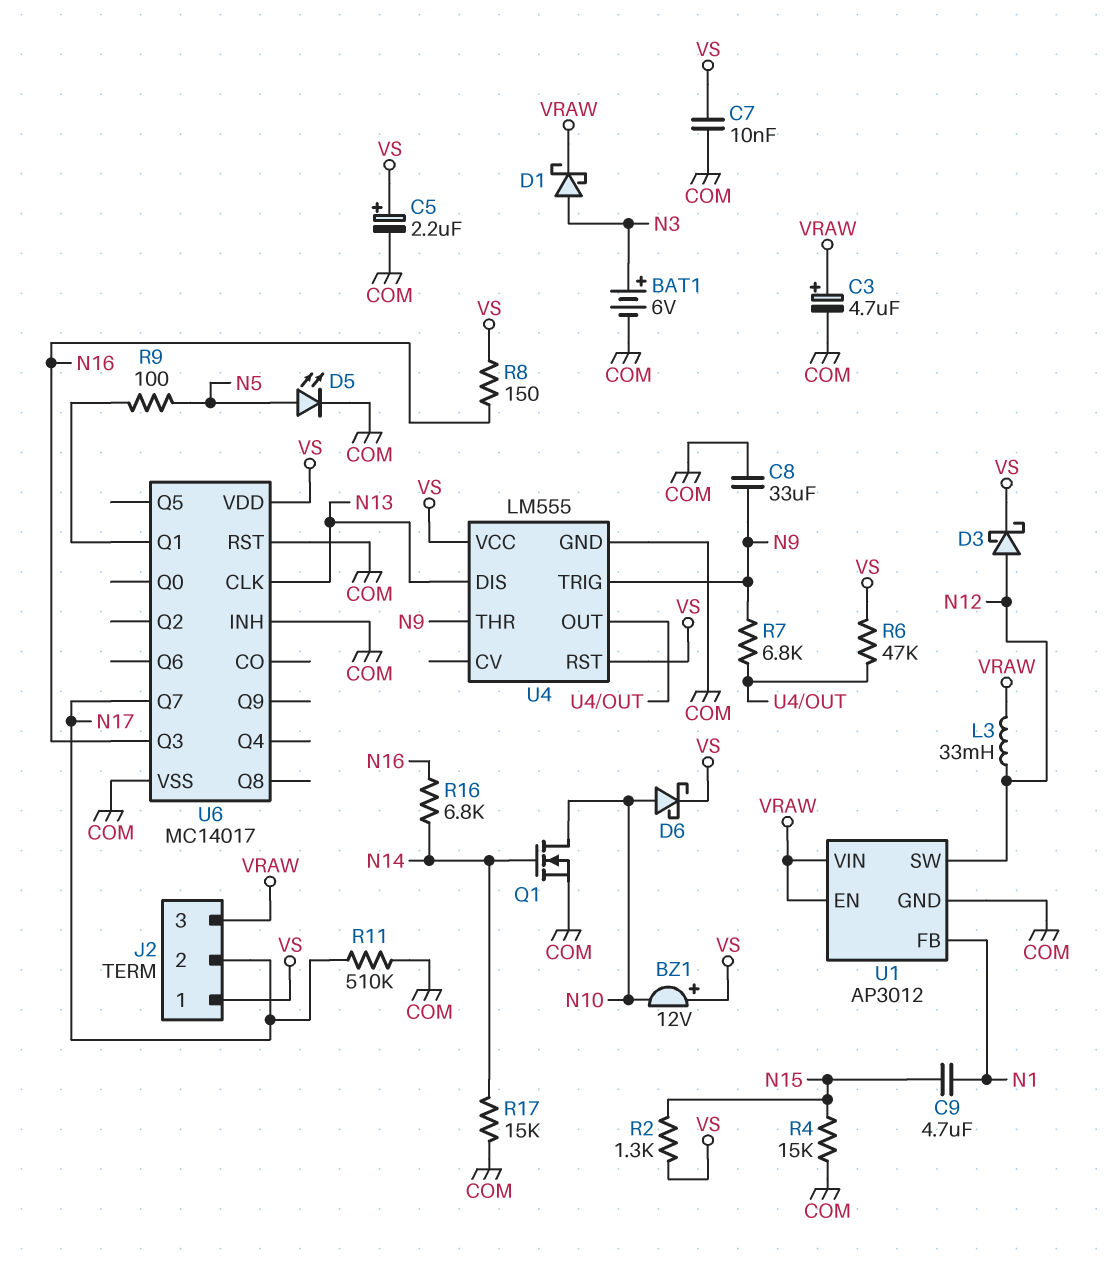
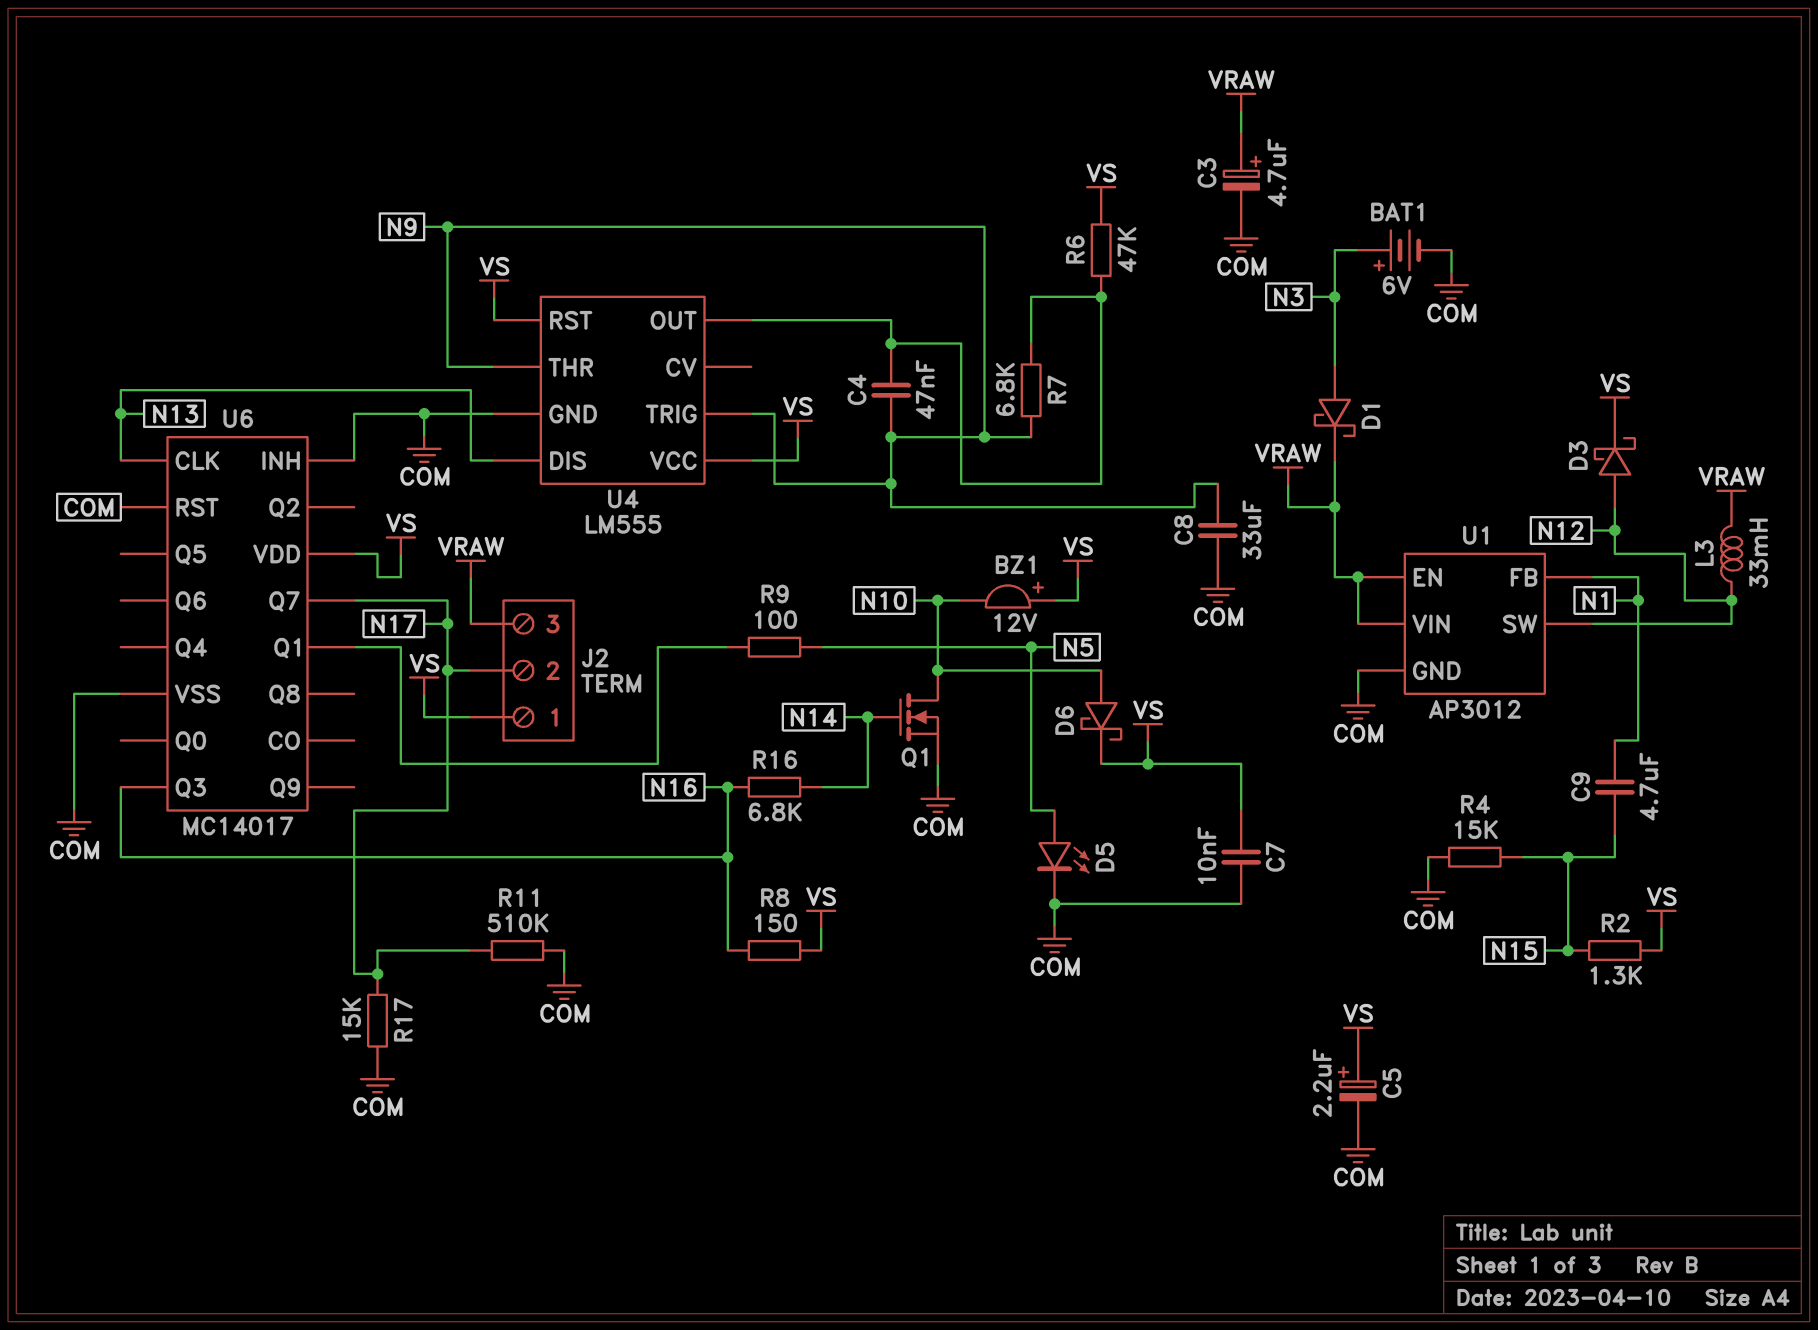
C4: none -> 47nF (N9, U4/OUT)
R17: 15k (COM, N14) -> 15k (COM, N17)

